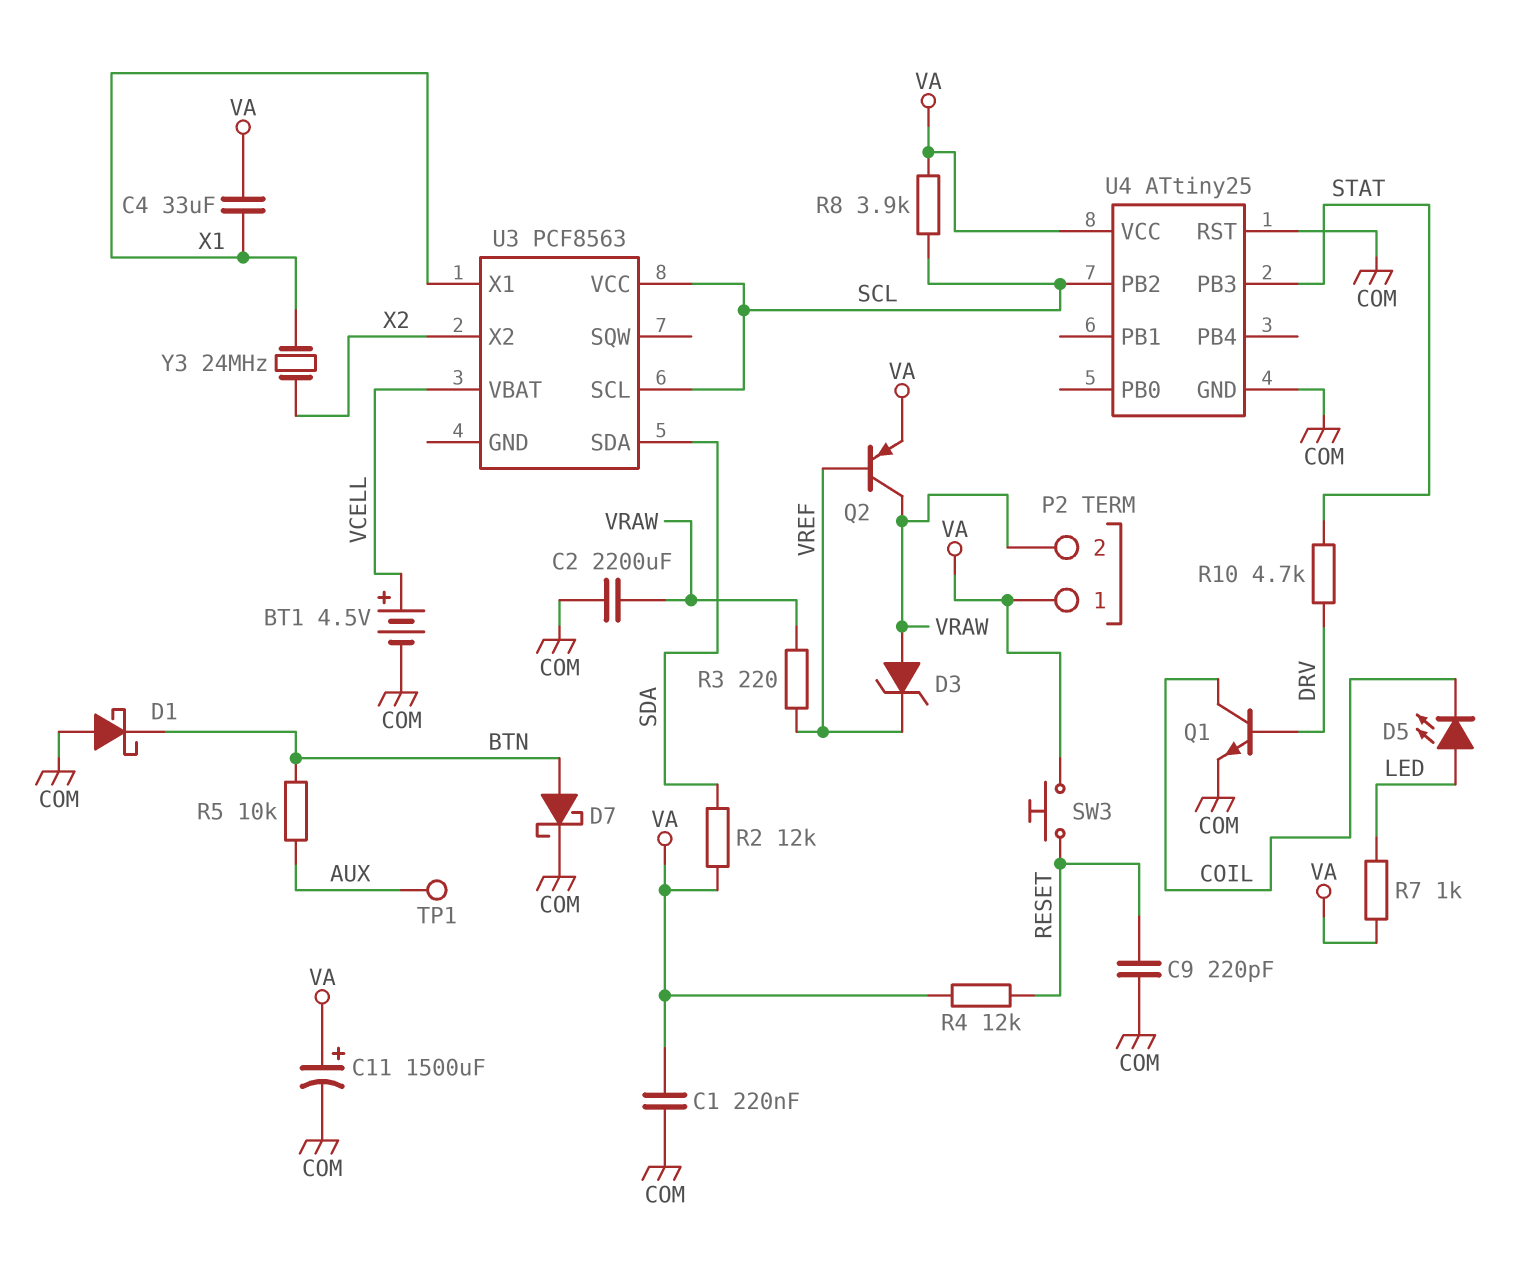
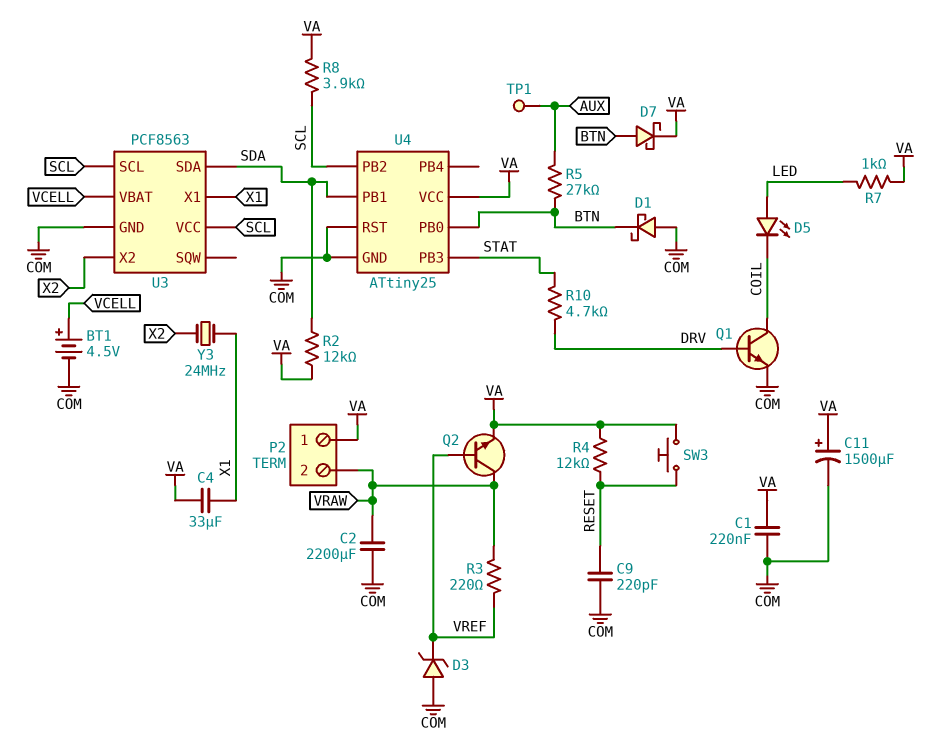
D3: zener (A VRAW, K VREF) -> zener (A COM, K VREF)
D7: schottky (A BTN, K COM) -> schottky (A BTN, K VA)
Q2: PNP (B VREF, C VRAW, E VA) -> NPN (B VREF, C VRAW, E VA)
R5: 10k (AUX, BTN) -> 27k (AUX, BTN)
U3 pin GND: none -> COM
U4 pin PB0: none -> BTN
U4 pin PB1: none -> SDA

